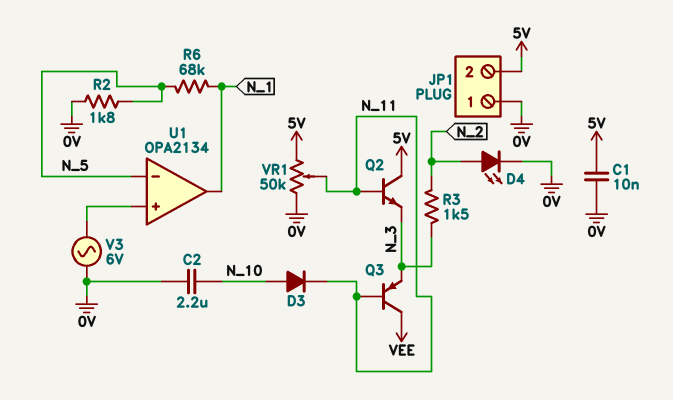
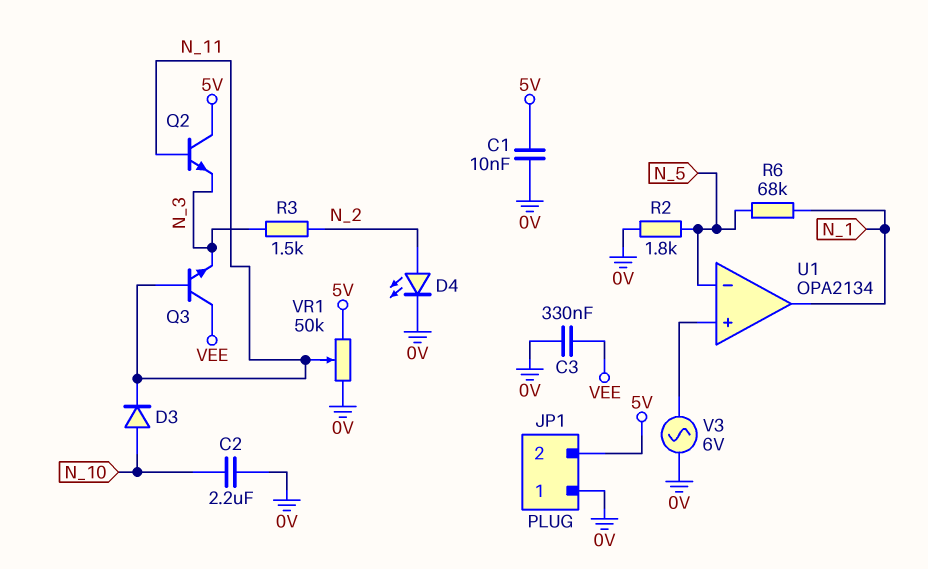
C3: none -> 330nF (0V, VEE)
Q3: PNP (B N_11, C VEE, E N_3) -> NPN (B N_11, C VEE, E N_3)

